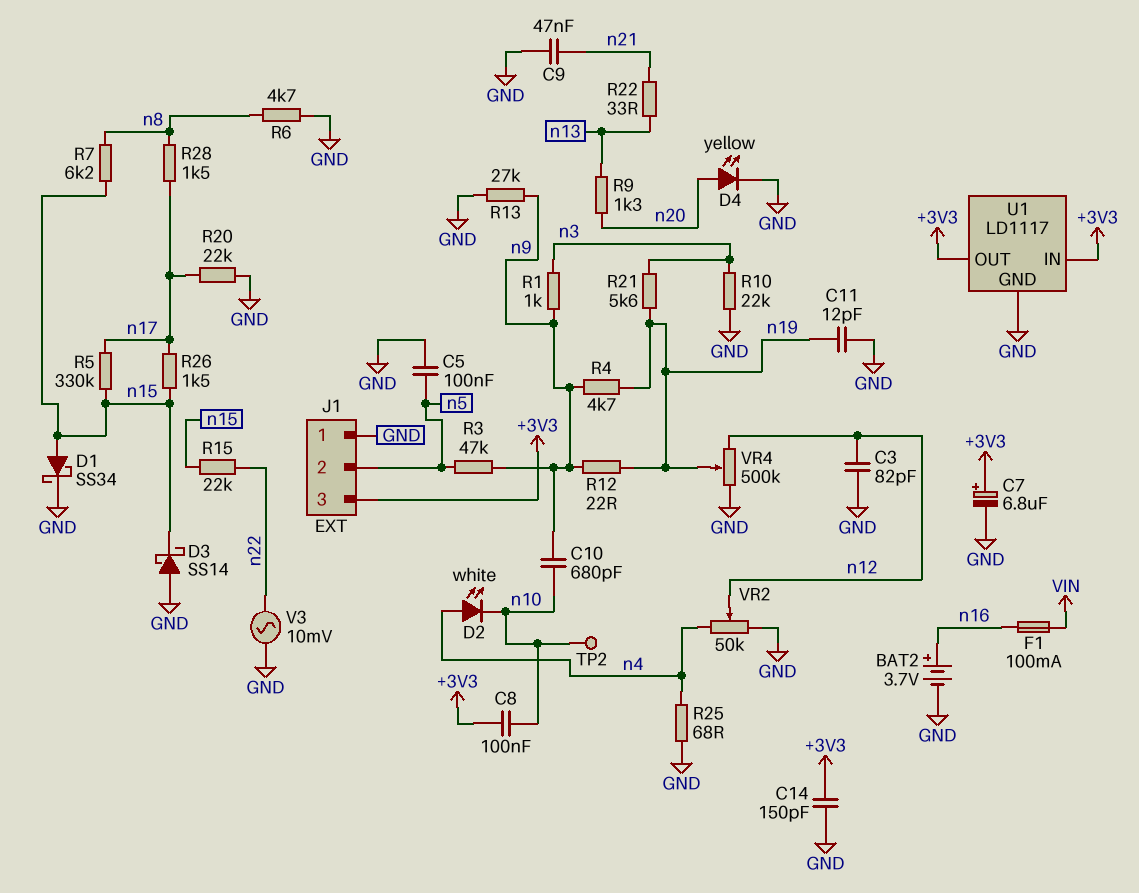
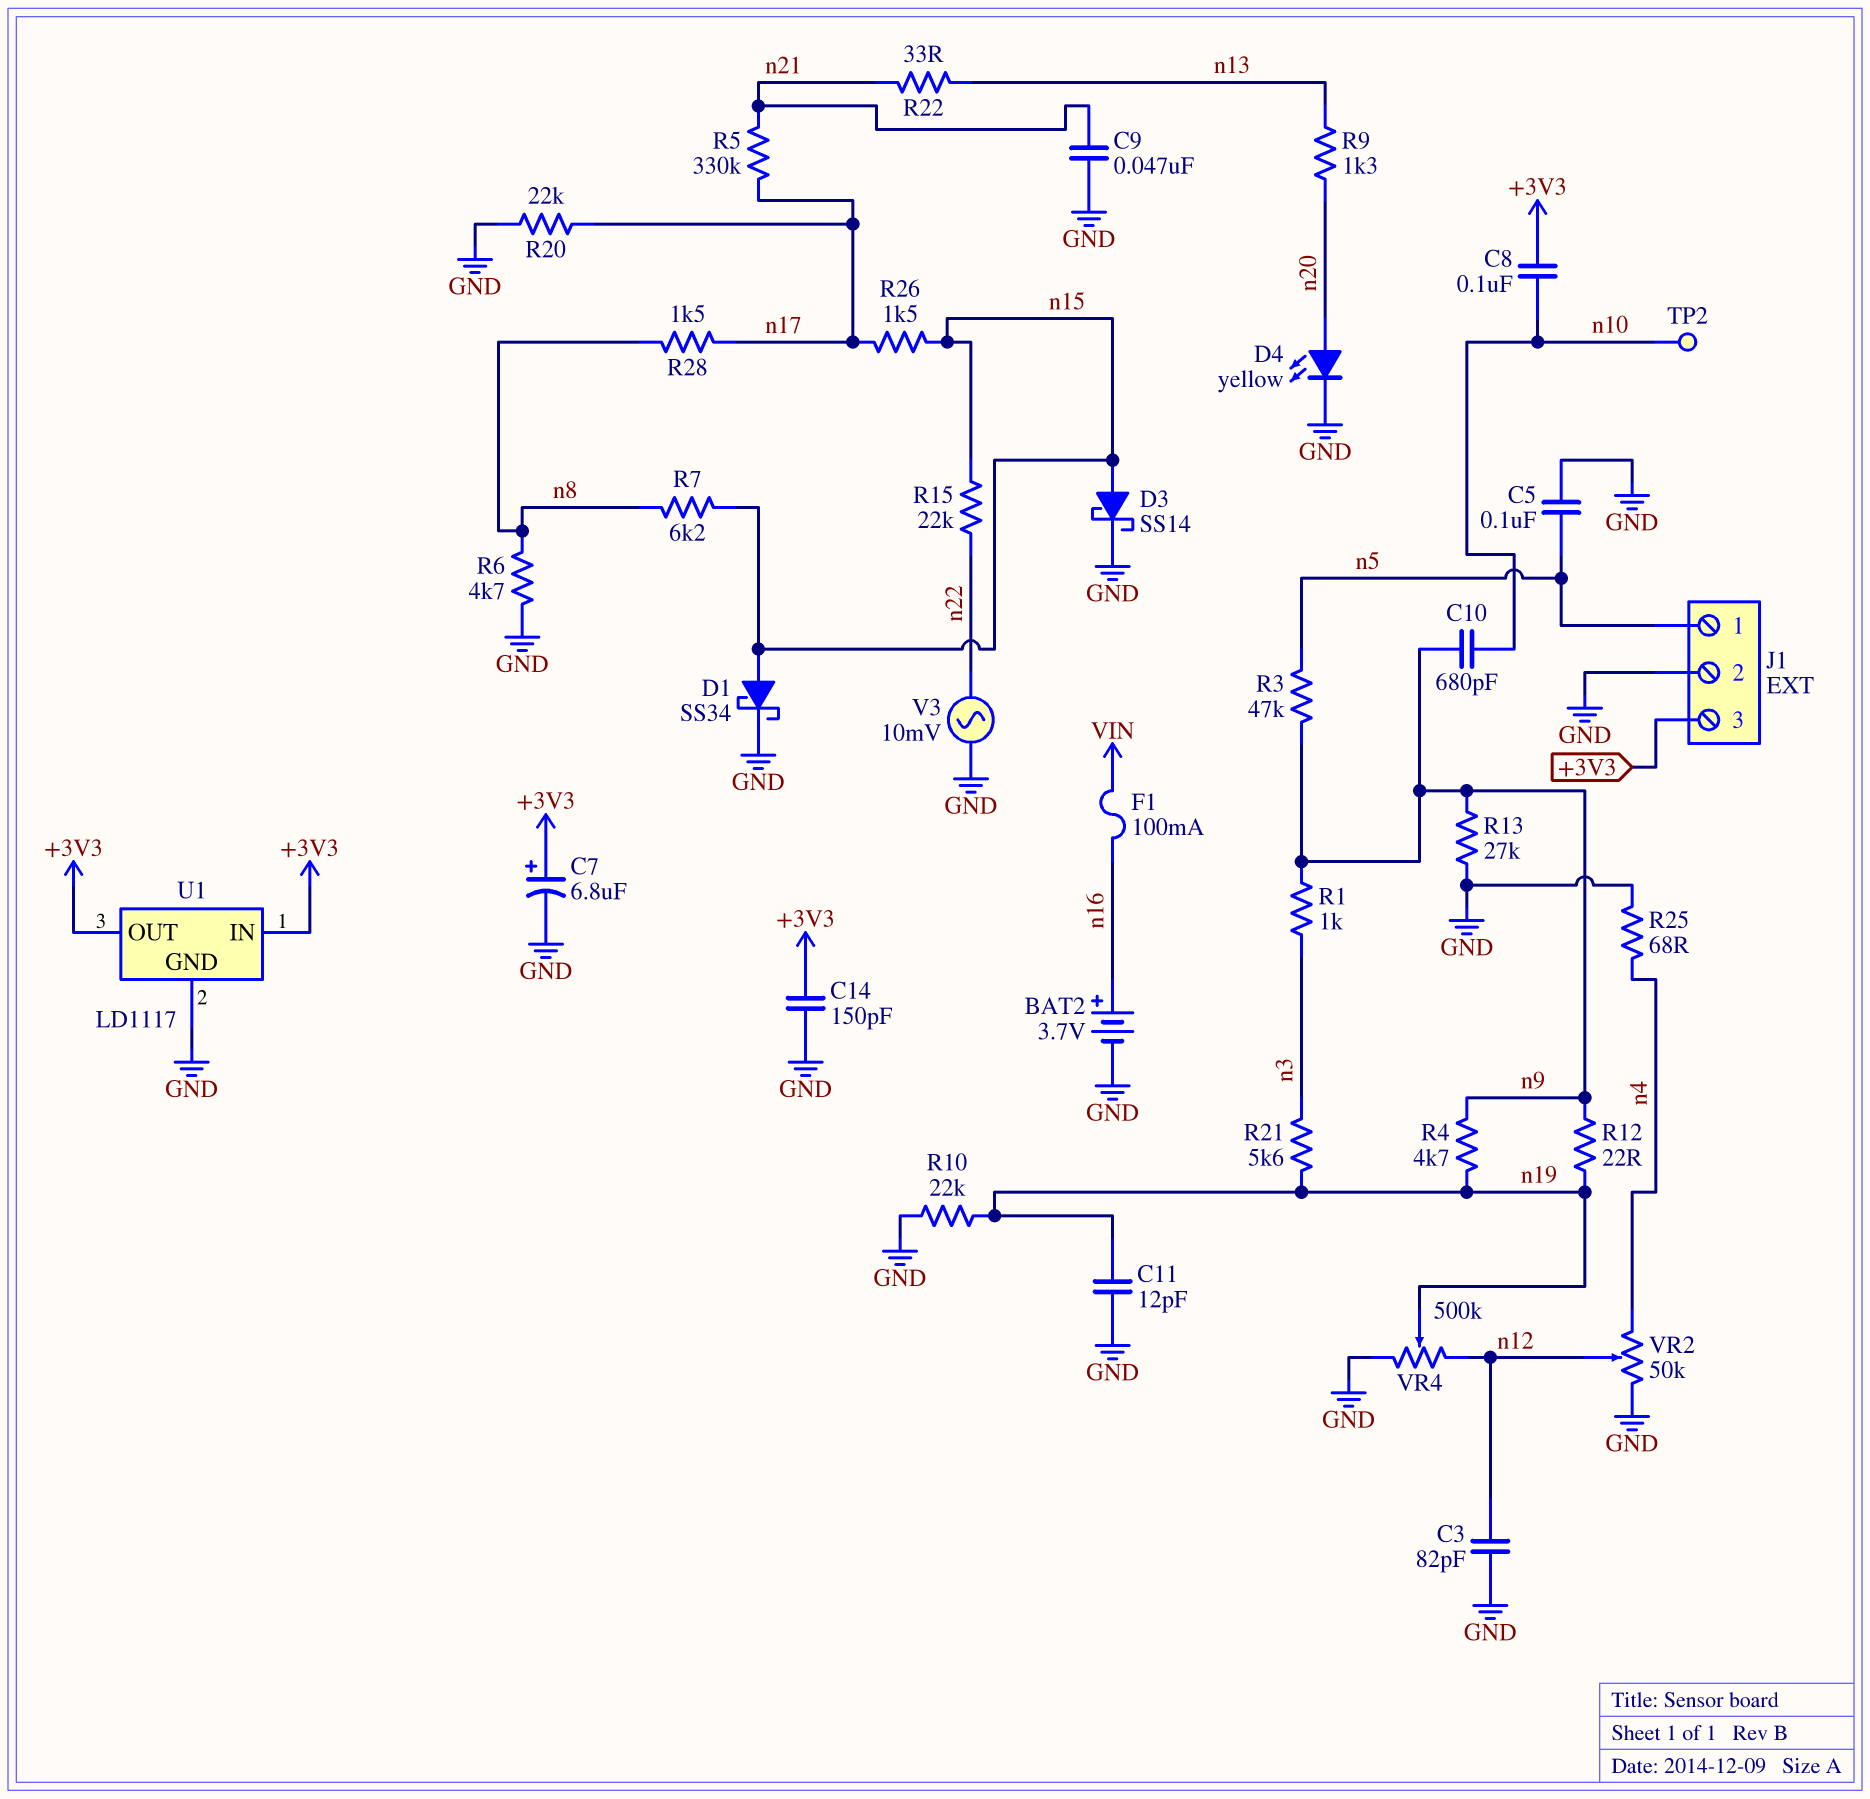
D2: LED white (A n4, K n10) -> none
D3: schottky SS14 (A GND, K n15) -> schottky SS14 (A n15, K GND)
J1 pin 1: GND -> n5
J1 pin 2: n5 -> GND
R5: 330k (n15, n17) -> 330k (n17, n21)
R10: 22k (GND, n3) -> 22k (GND, n19)

